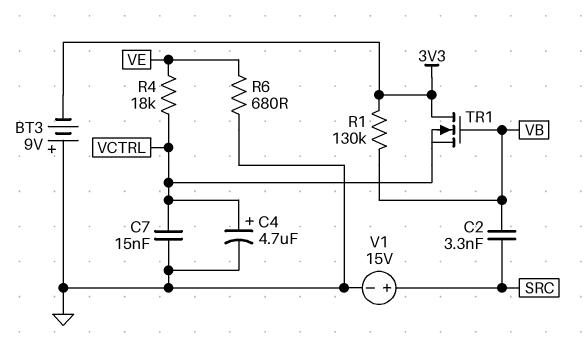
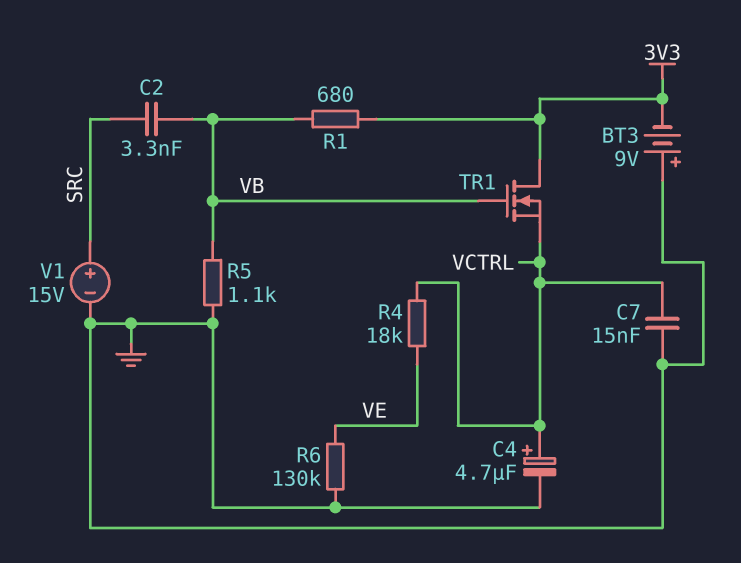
R1: 130k (3V3, VB) -> 680 (3V3, VB)
R5: none -> 1.1k (GND, VB)
R6: 680 (GND, VE) -> 130k (GND, VE)

